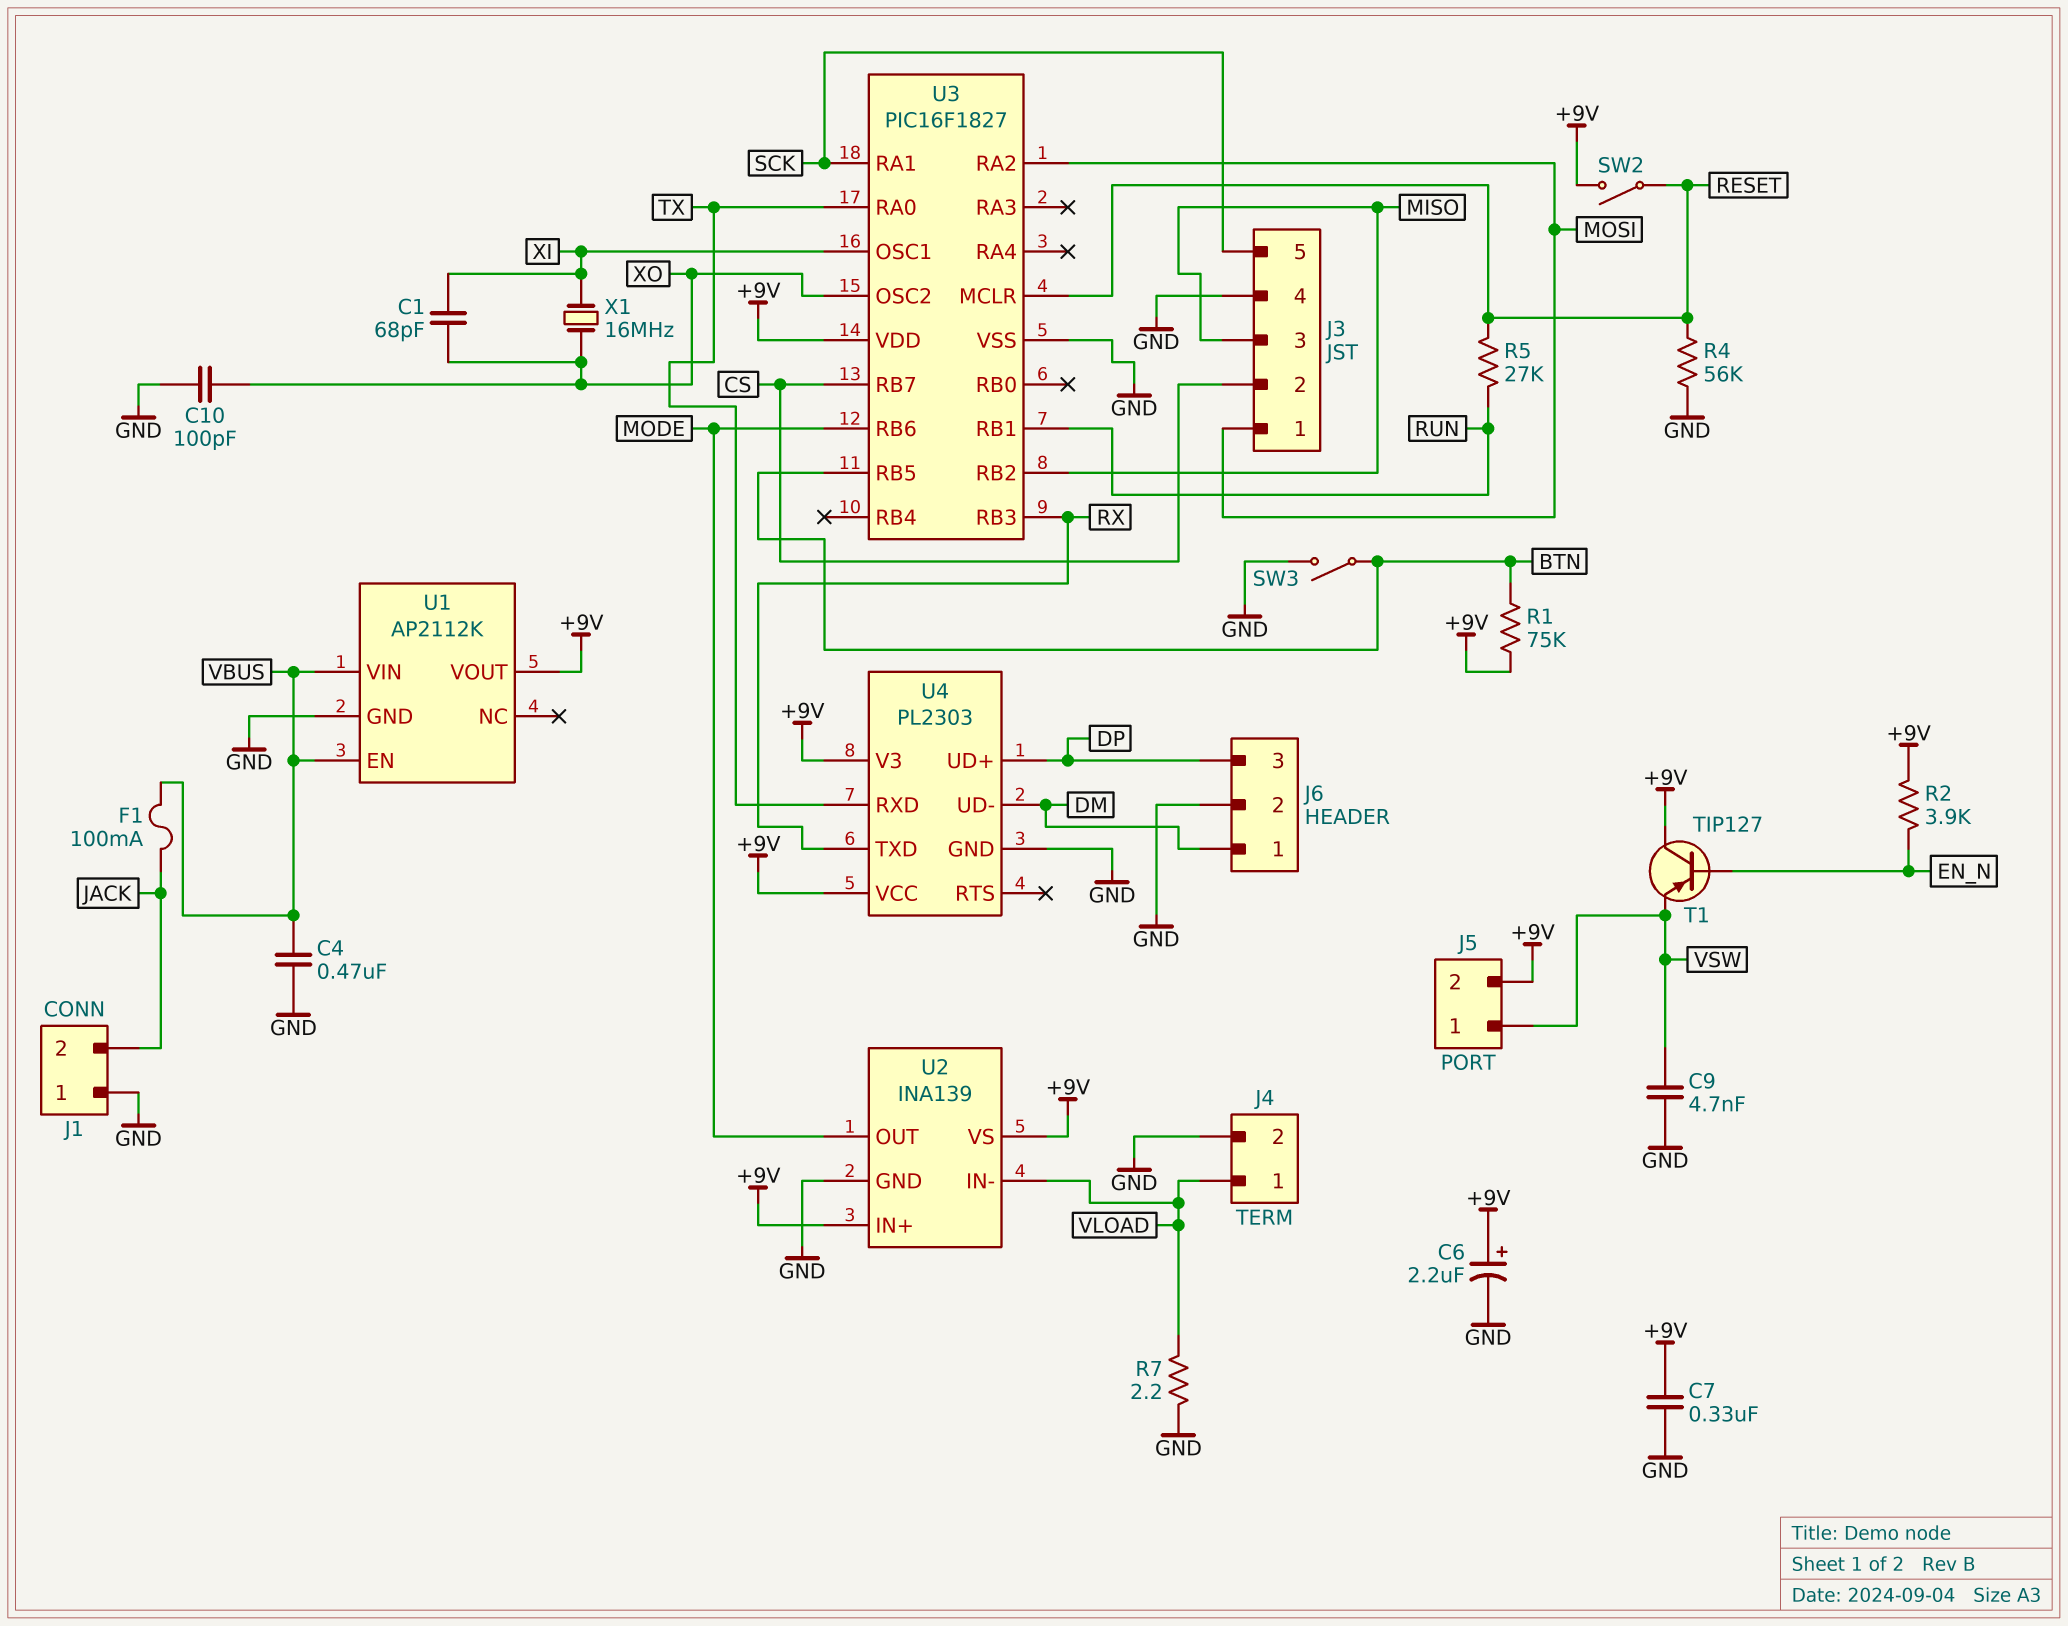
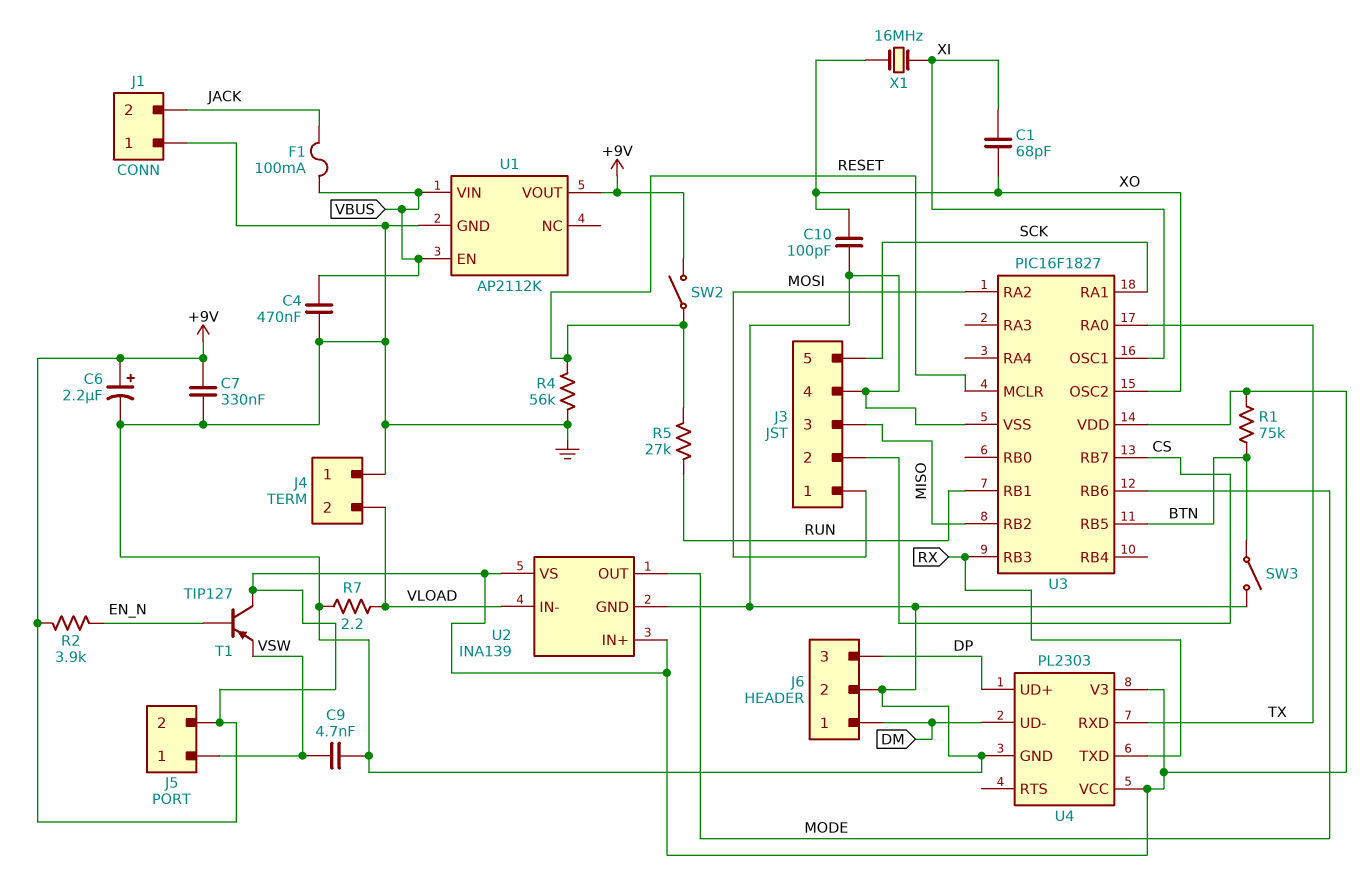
J4 pin 1: VLOAD -> GND
J4 pin 2: GND -> VLOAD

